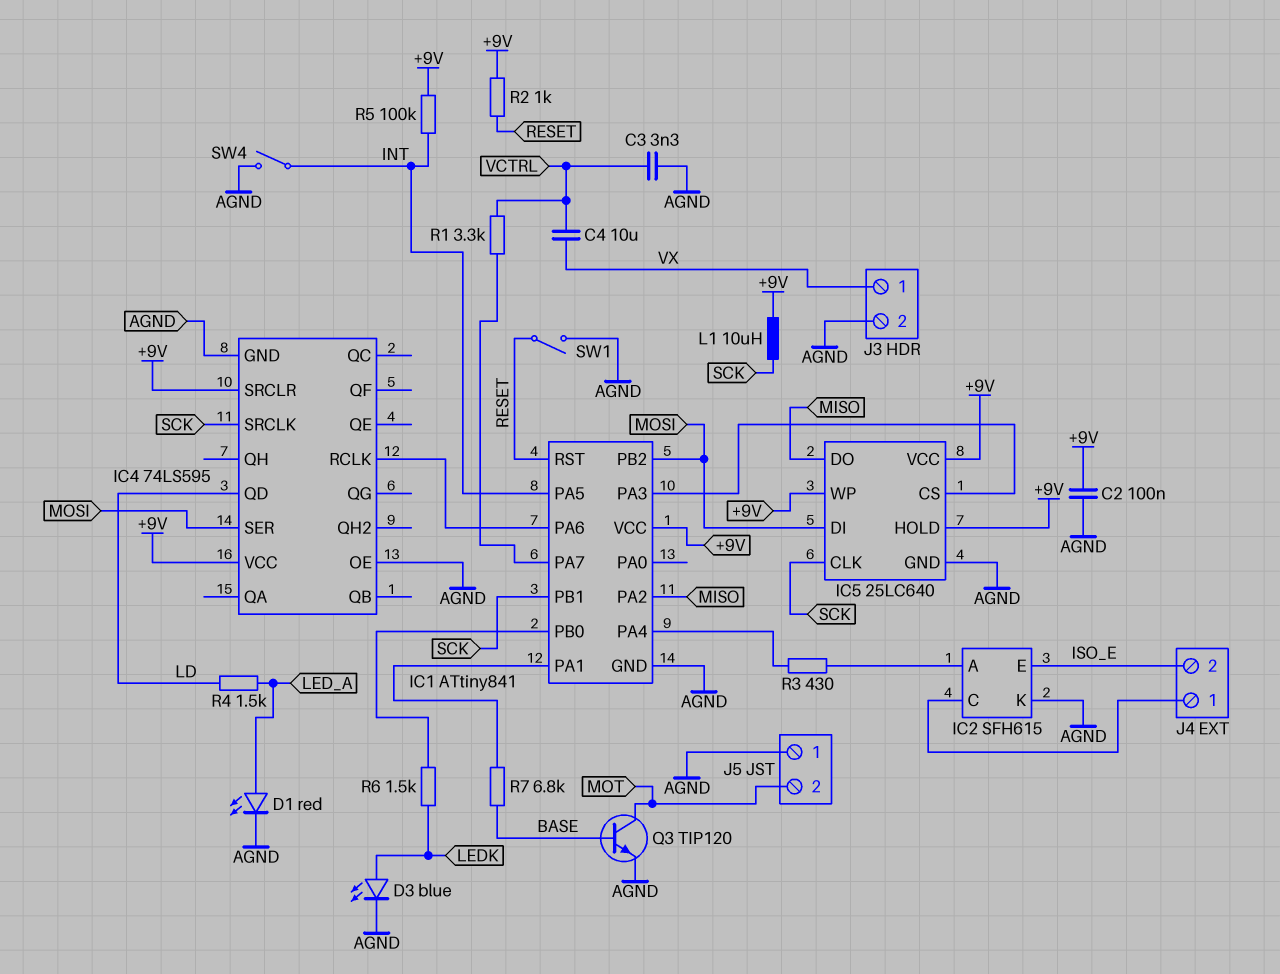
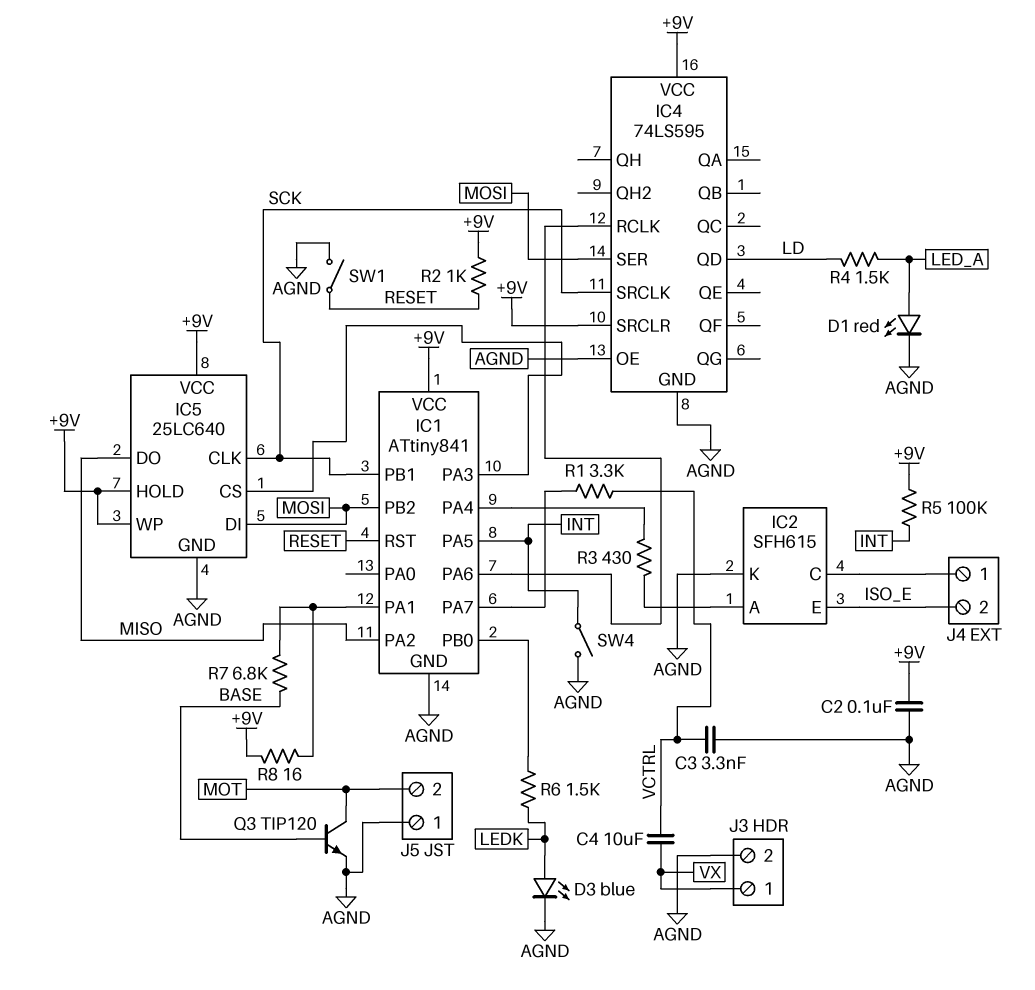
L1: 10uH (+9V, SCK) -> none
R8: none -> 16 (+9V, IC1/PA1)

